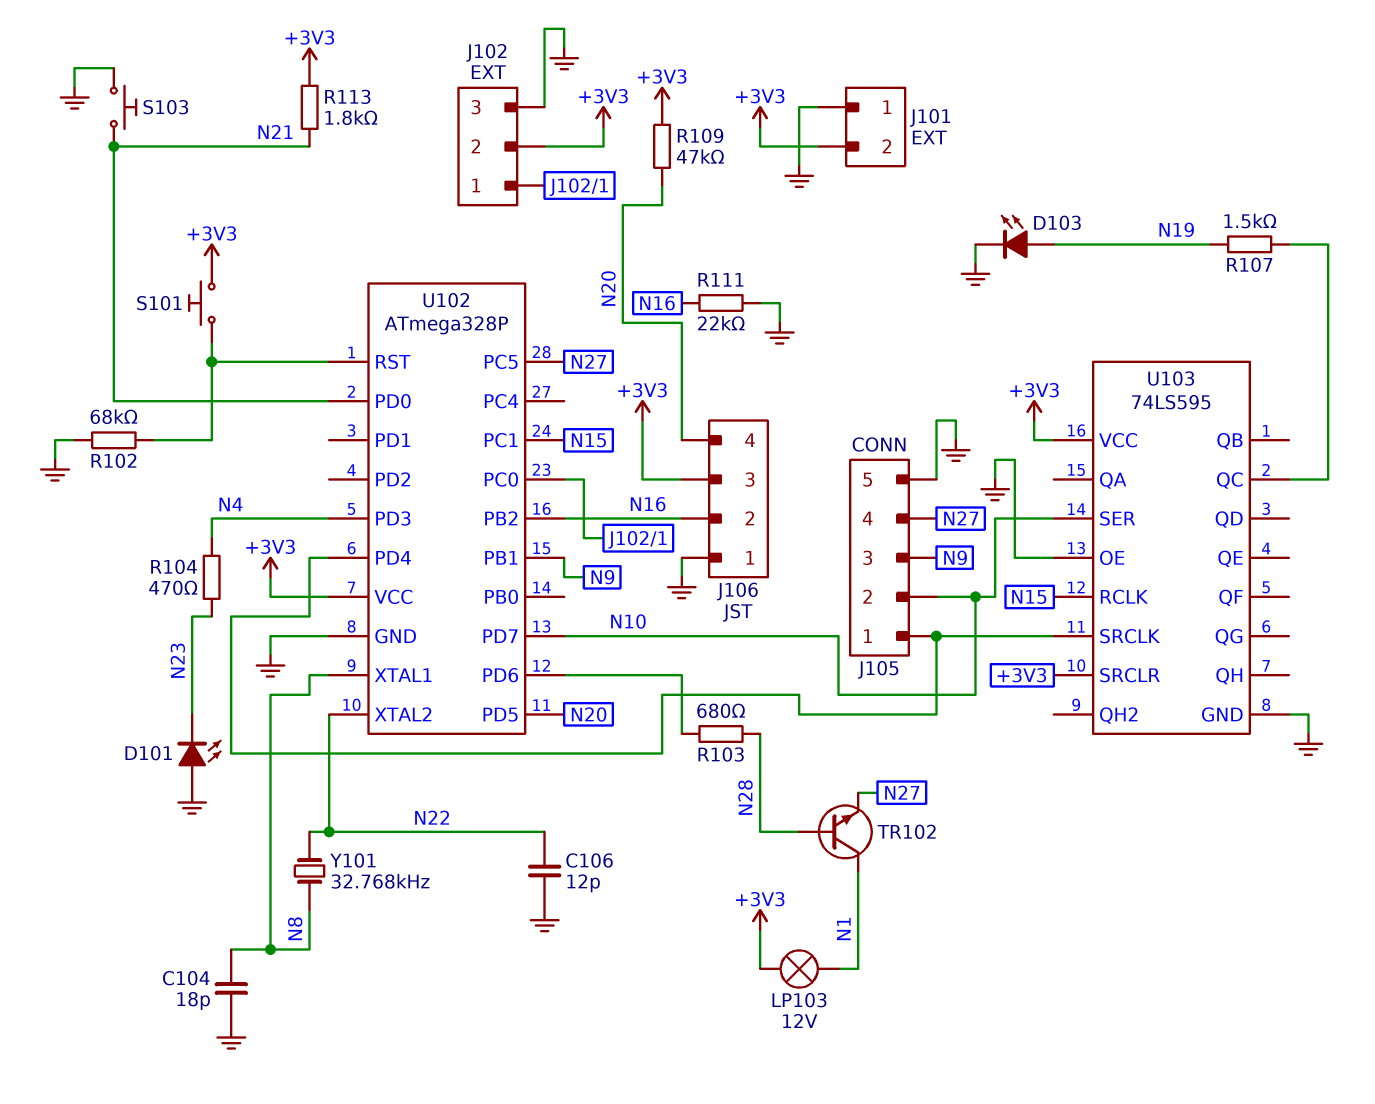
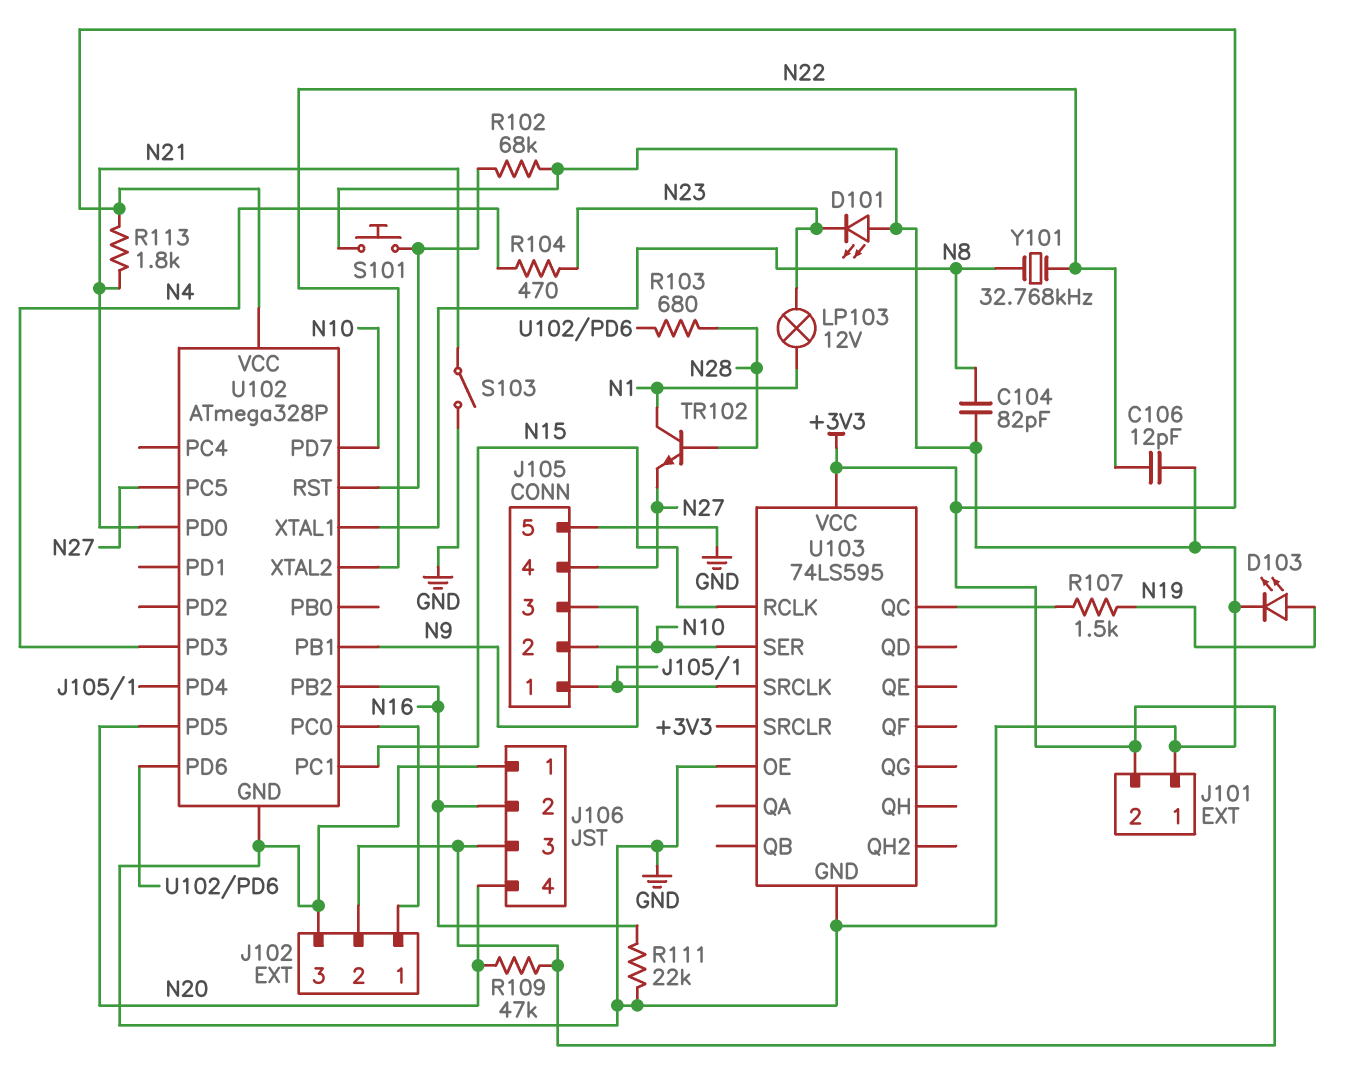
C104: 18pF (GND, N8) -> 82pF (GND, N8)
LP103: lamp 12V (+3V3, N1) -> lamp 12V (N1, N23)
S101: button (+3V3, U102/RST) -> button (GND, U102/RST)
S103: button (GND, N21) -> switch (GND, N21)

